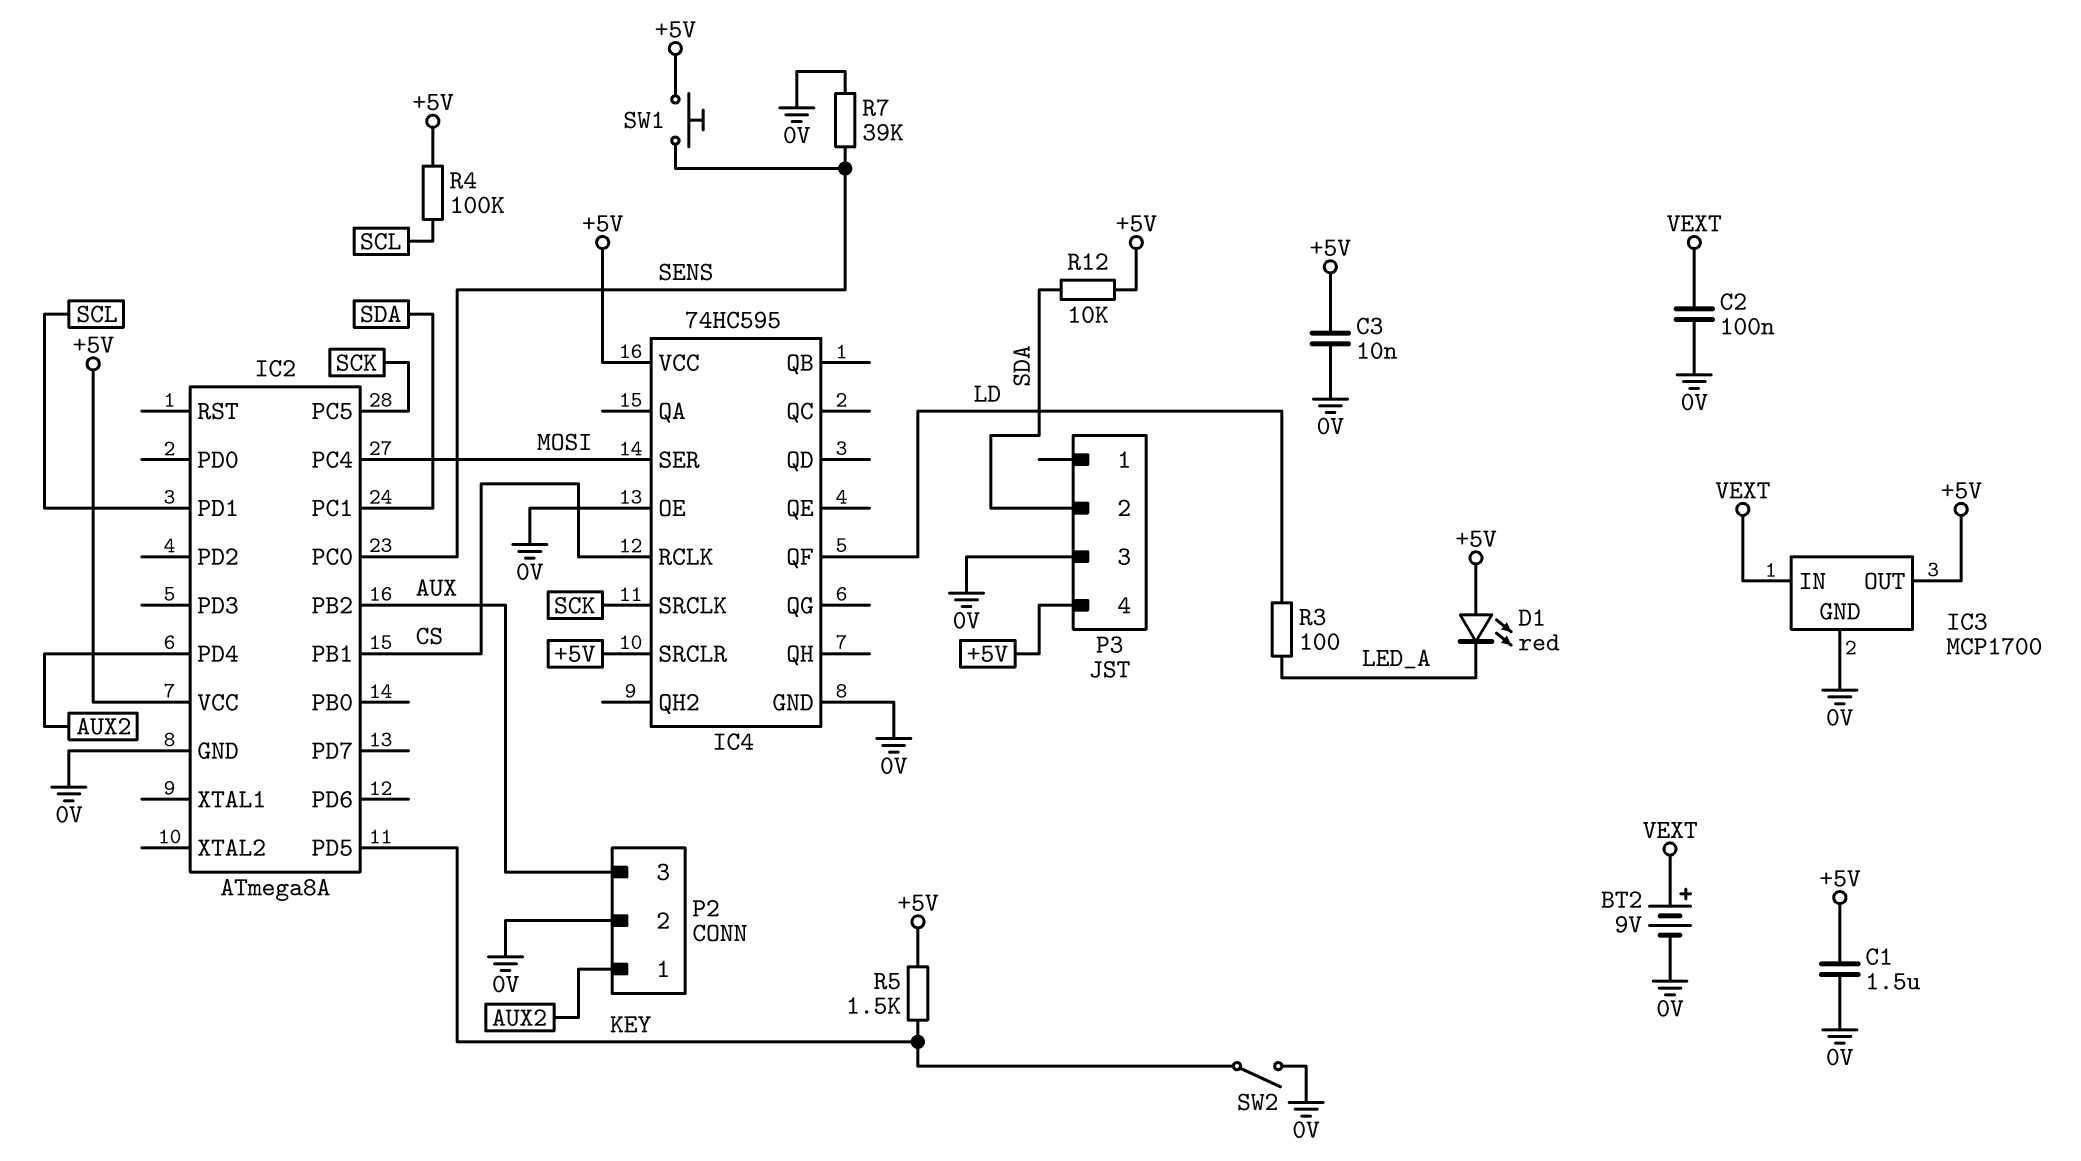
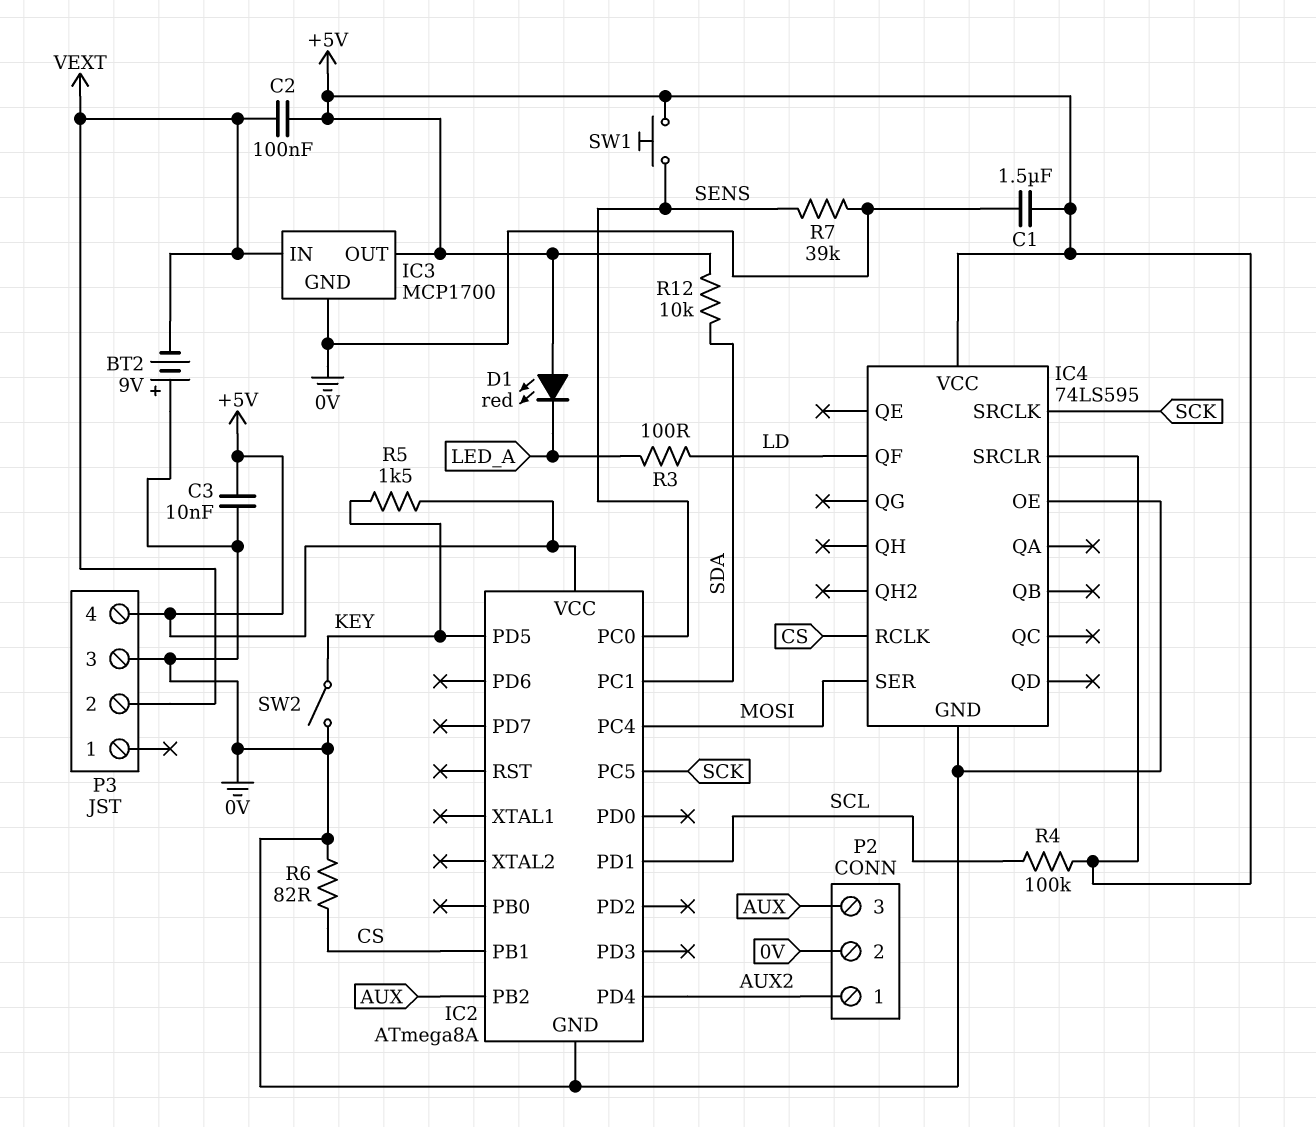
BT2: 9V (plus VEXT, minus 0V) -> 9V (plus 0V, minus VEXT)
C2: 100nF (0V, VEXT) -> 100nF (+5V, VEXT)
IC4: 74HC595 -> 74LS595
P3 pin 2: SDA -> VEXT
R6: none -> 82 (0V, CS)

